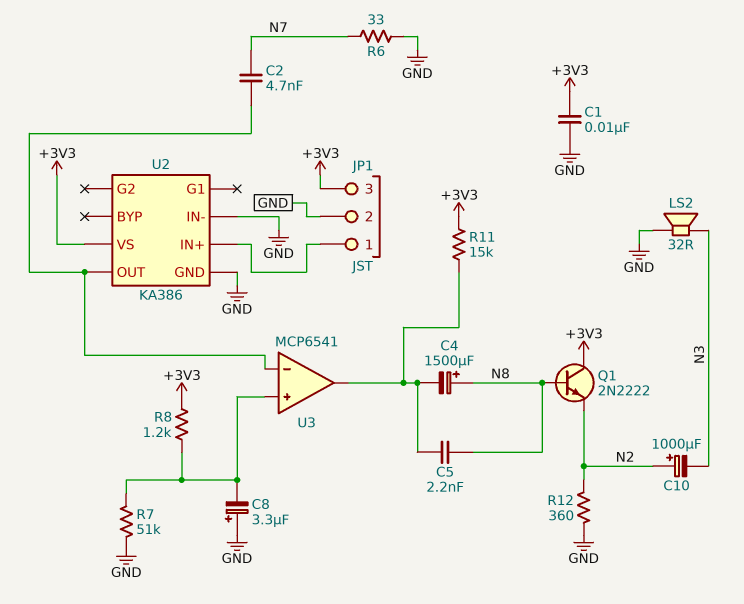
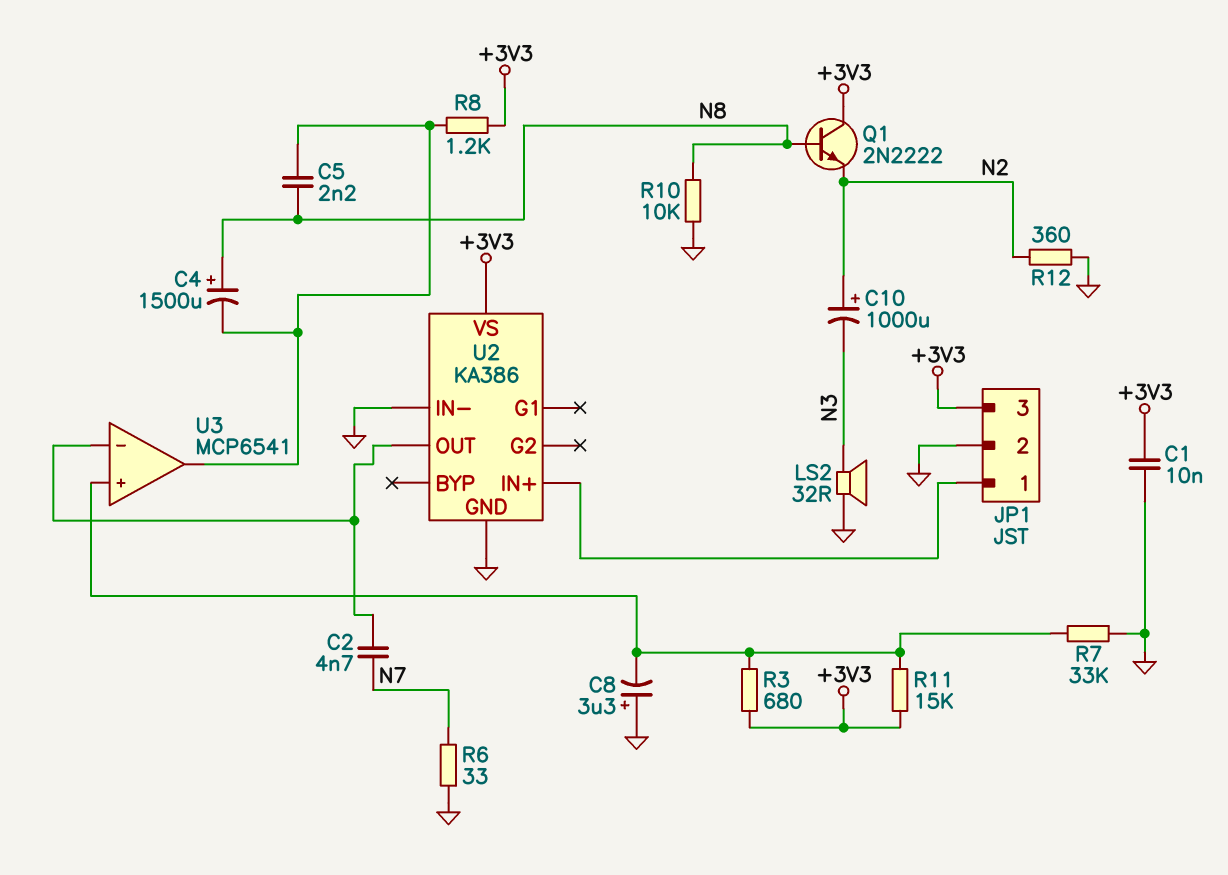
R3: none -> 680 (+3V3, U3/in+)
R7: 51k (GND, U3/in+) -> 33k (GND, U3/in+)
R8: 1.2k (+3V3, U3/in+) -> 1.2k (+3V3, U3/out)
R10: none -> 10k (GND, N8)
R11: 15k (+3V3, U3/out) -> 15k (+3V3, U3/in+)

